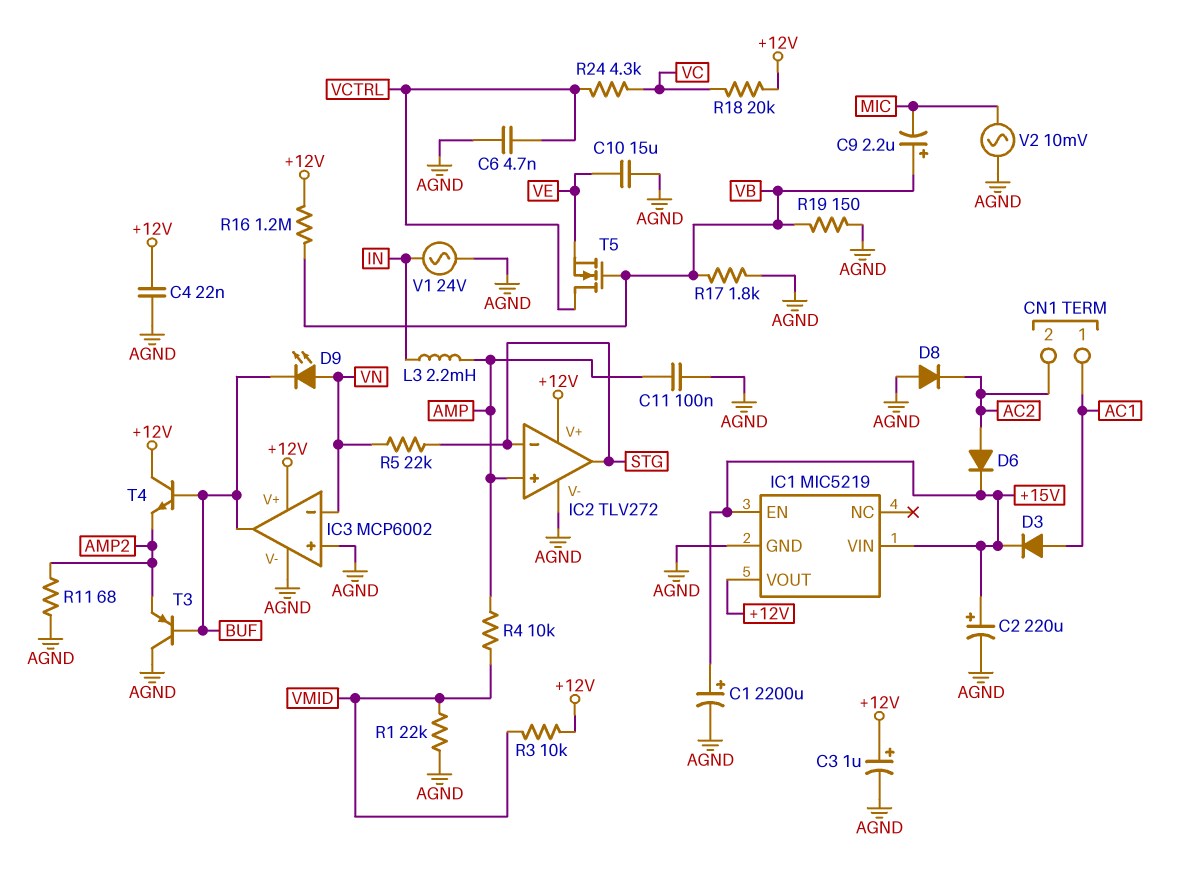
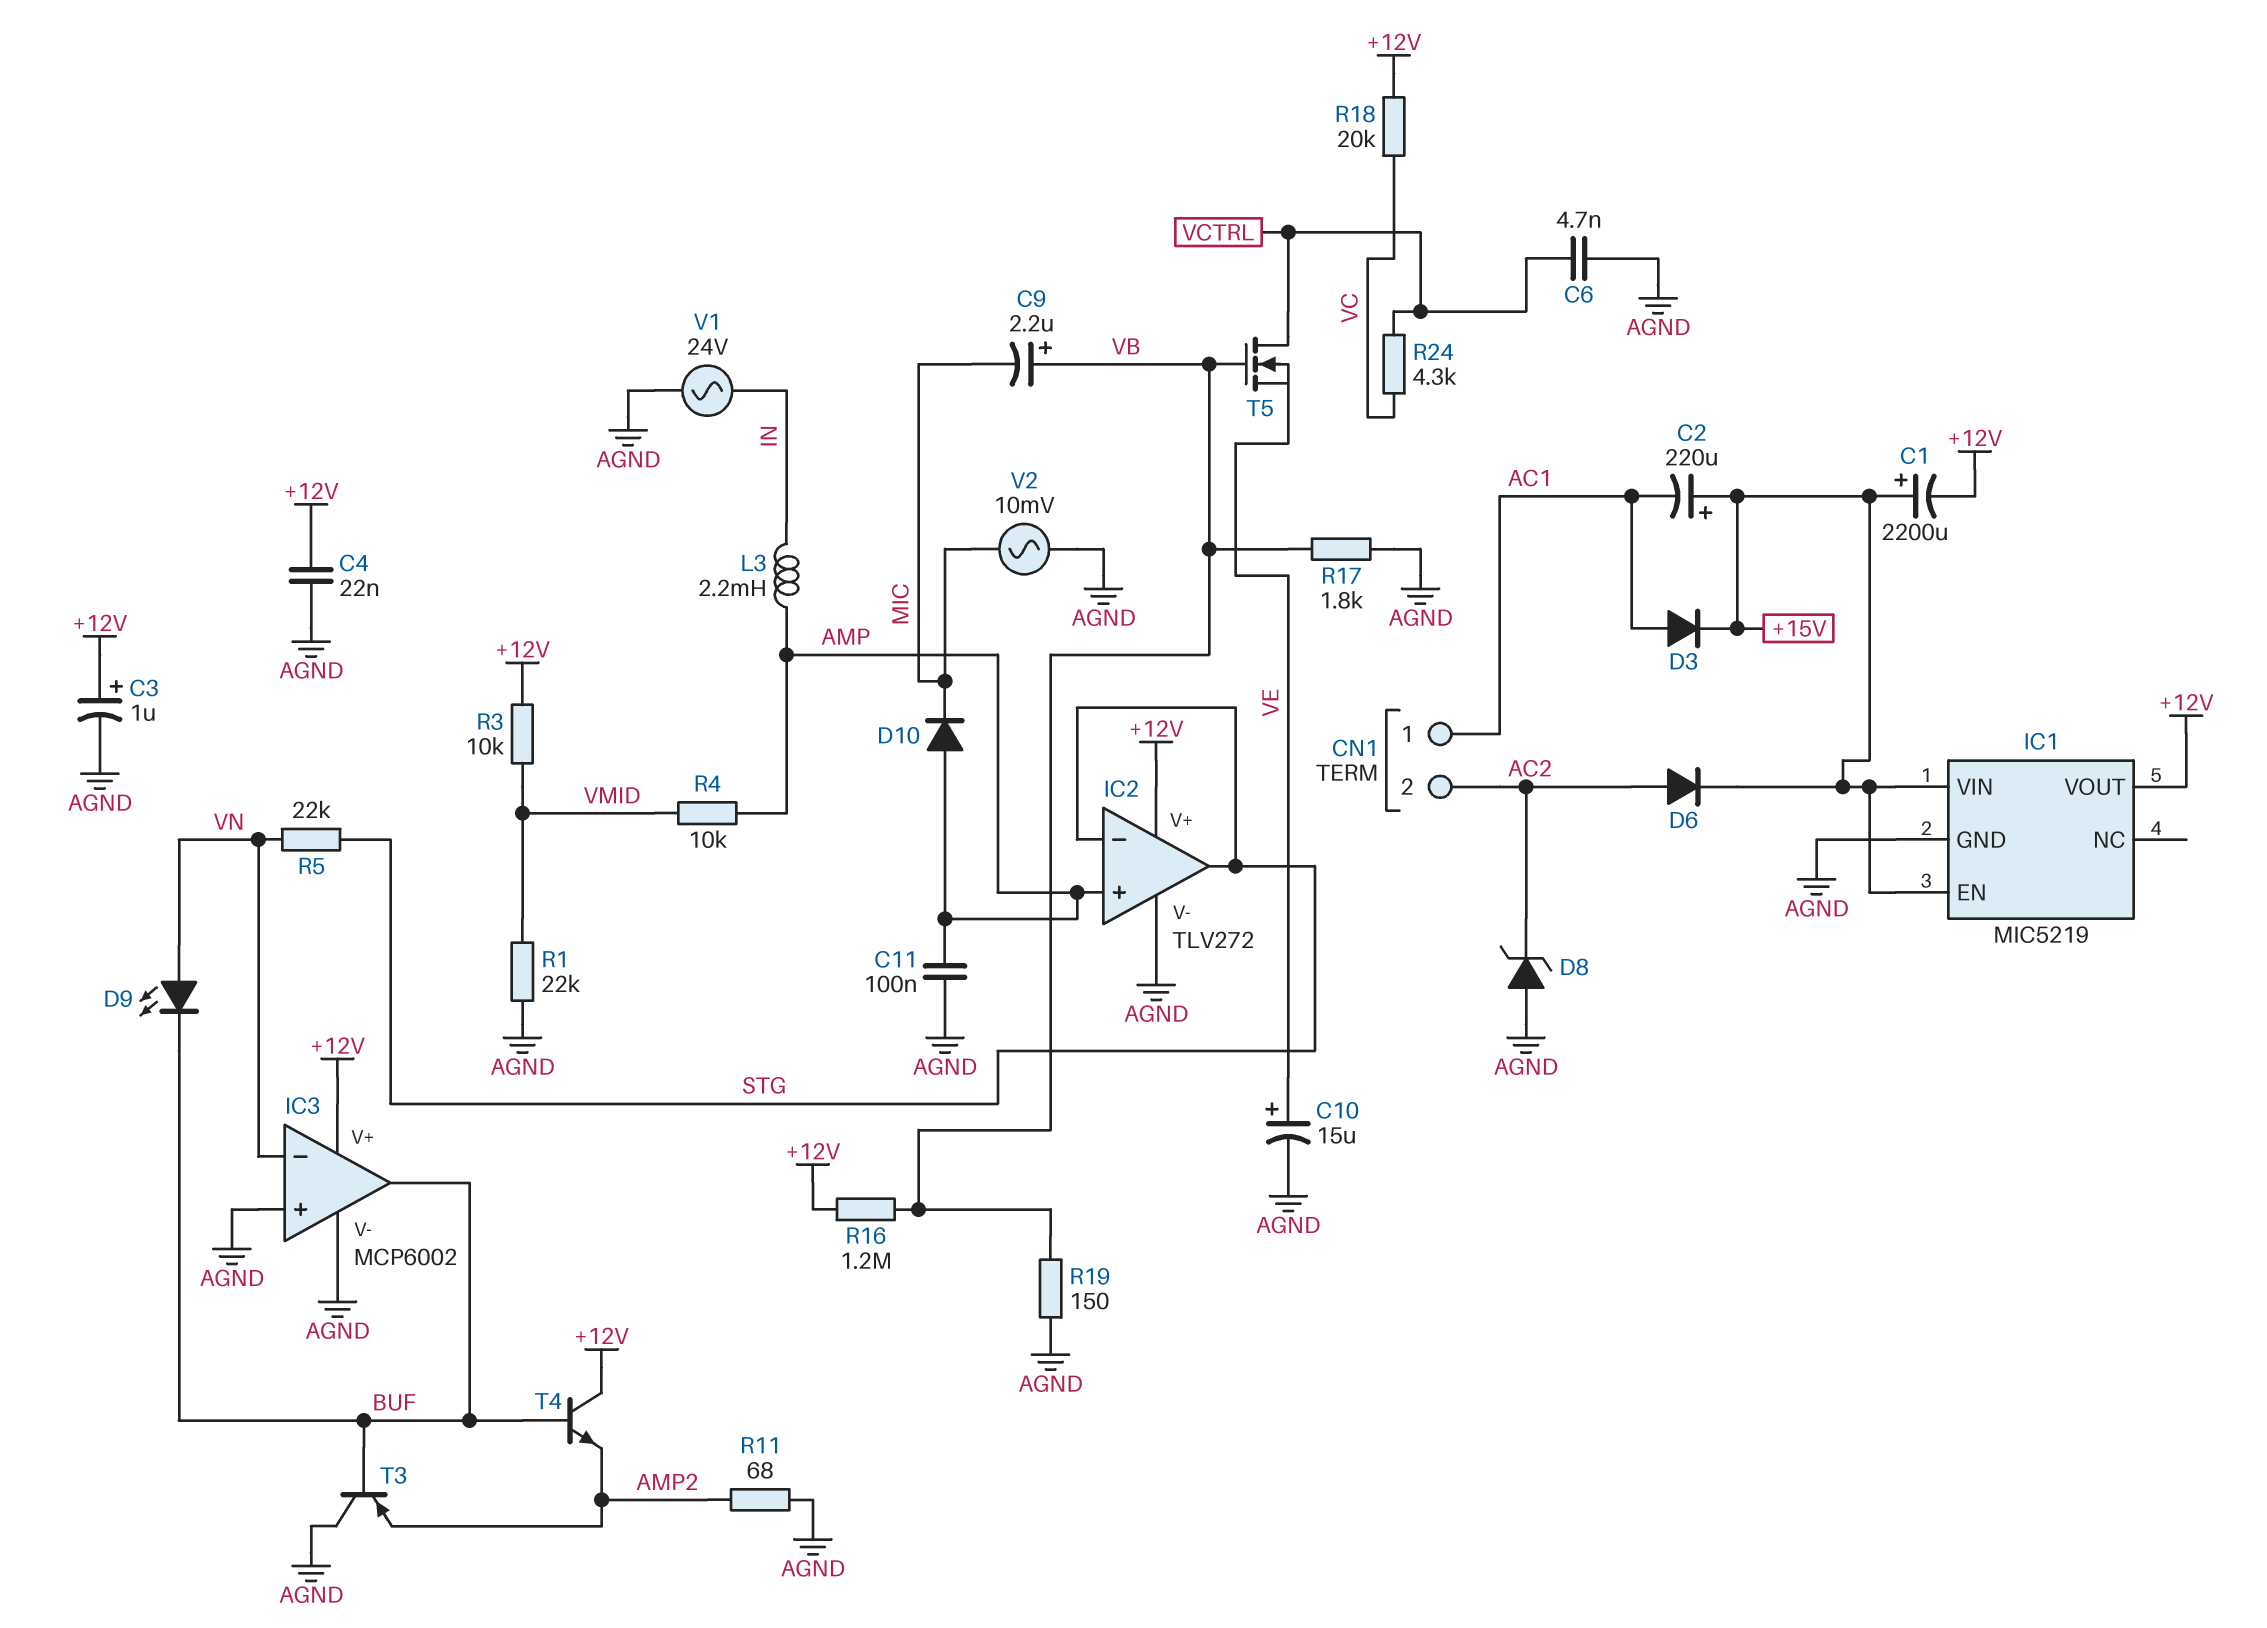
C1: 2200uF (plus +15V, minus AGND) -> 2200uF (plus +15V, minus +12V)
C2: 220uF (plus +15V, minus AGND) -> 220uF (plus +15V, minus AC1)
C10: 15uF (AGND, VE) -> 15uF (plus VE, minus AGND)
D8: diode (A AGND, K AC2) -> zener (A AGND, K AC2)
D10: none -> diode (A AMP, K MIC)

